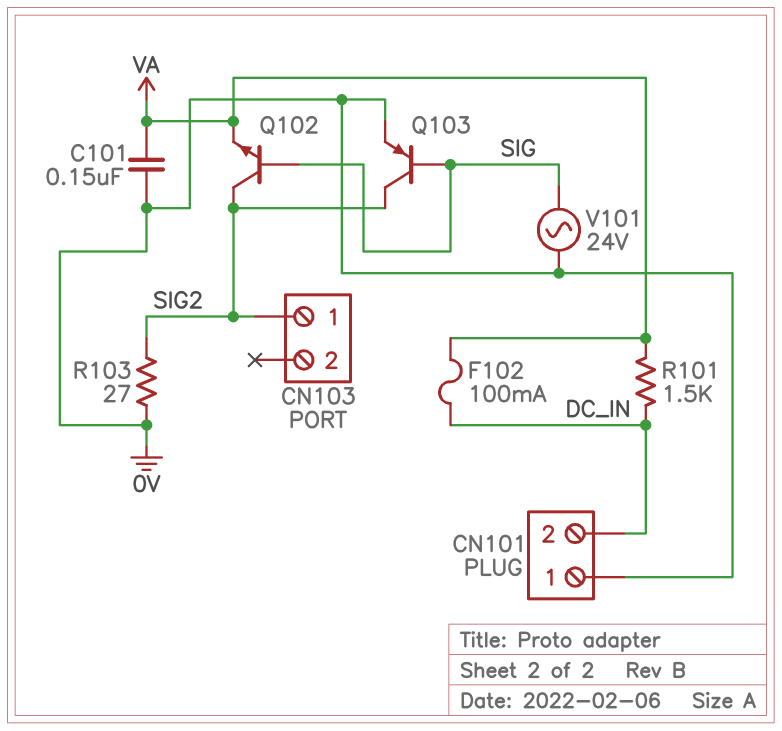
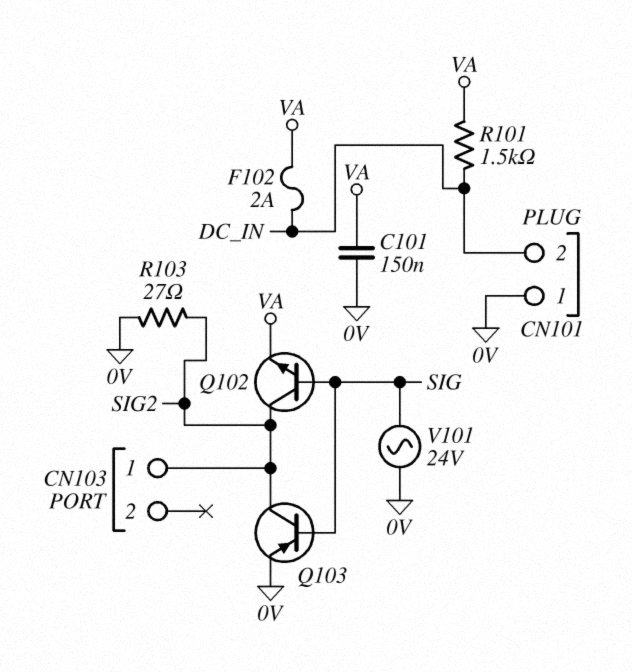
F102: 100mA (DC_IN, VA) -> 2A (DC_IN, VA)

